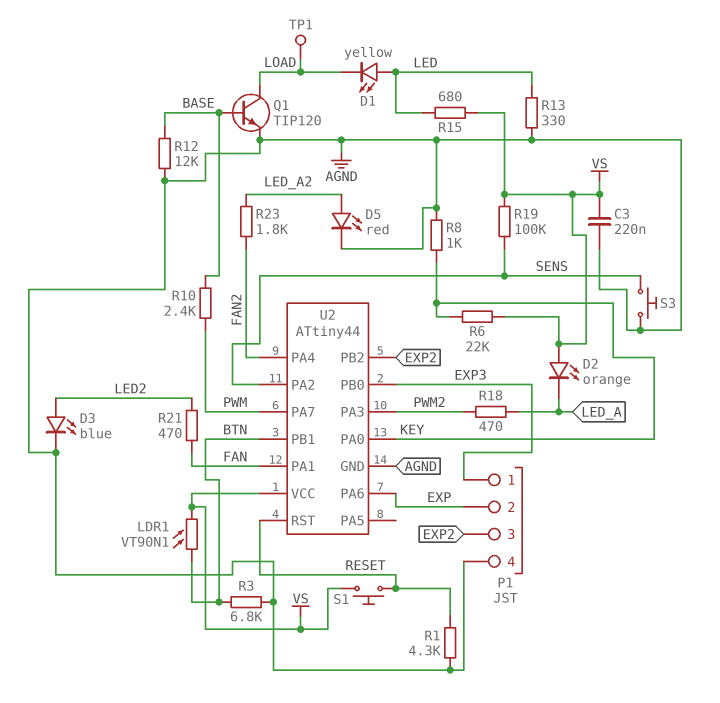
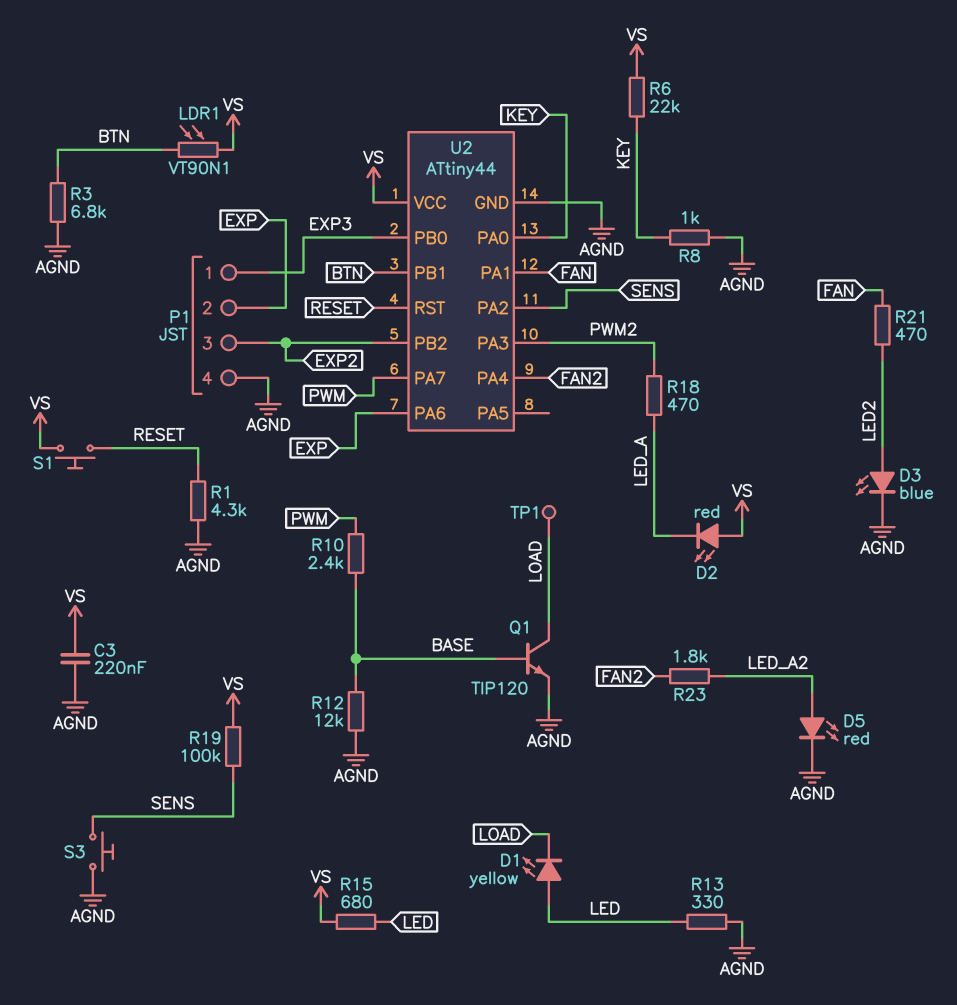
D2: LED orange (A VS, K LED_A) -> LED red (A VS, K LED_A)

